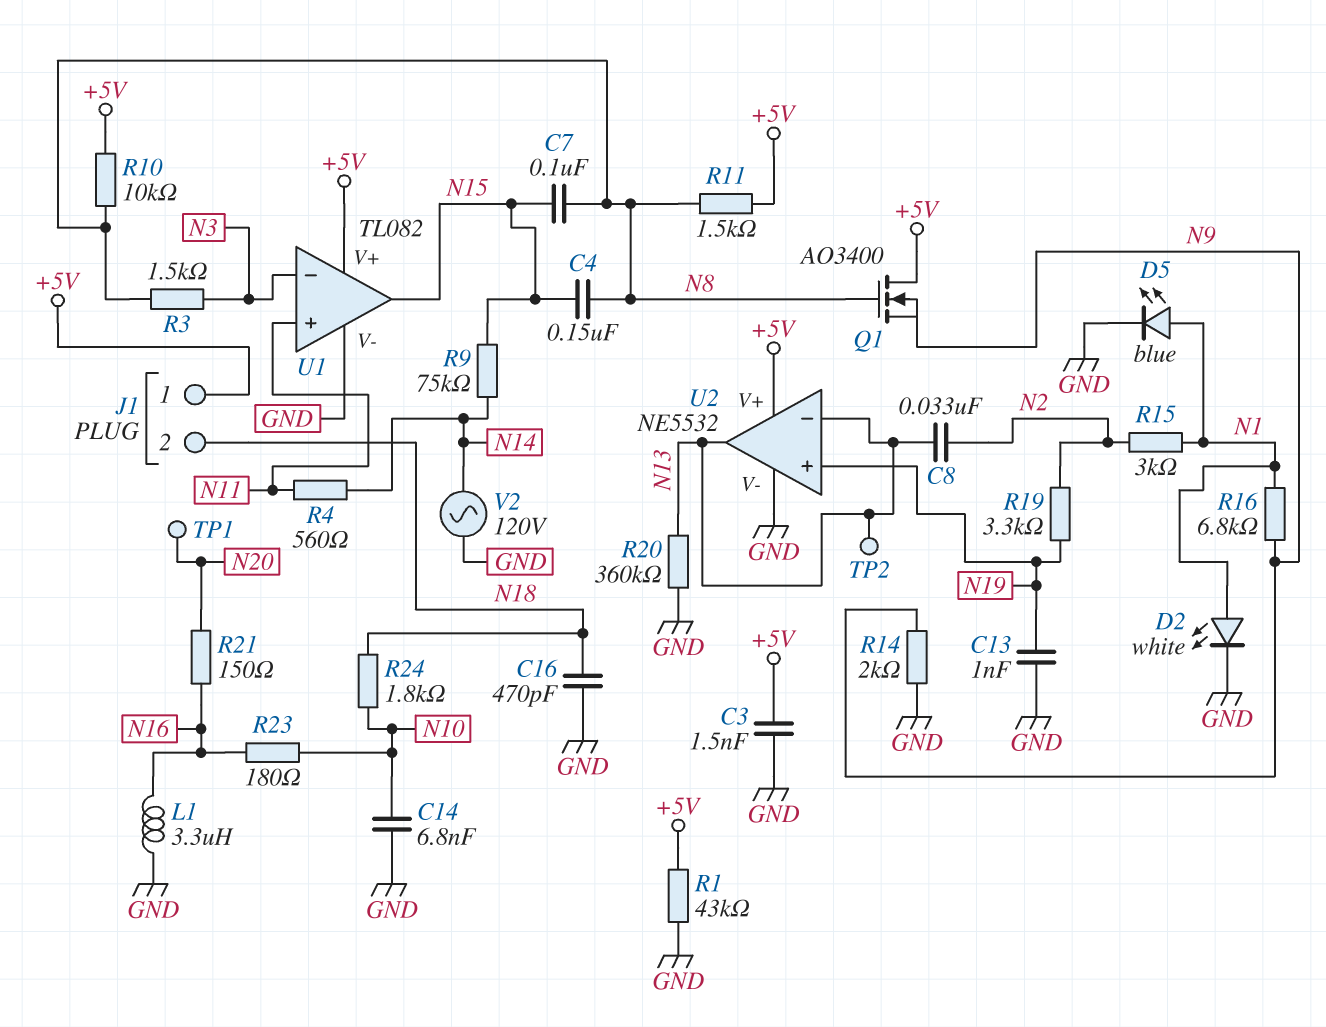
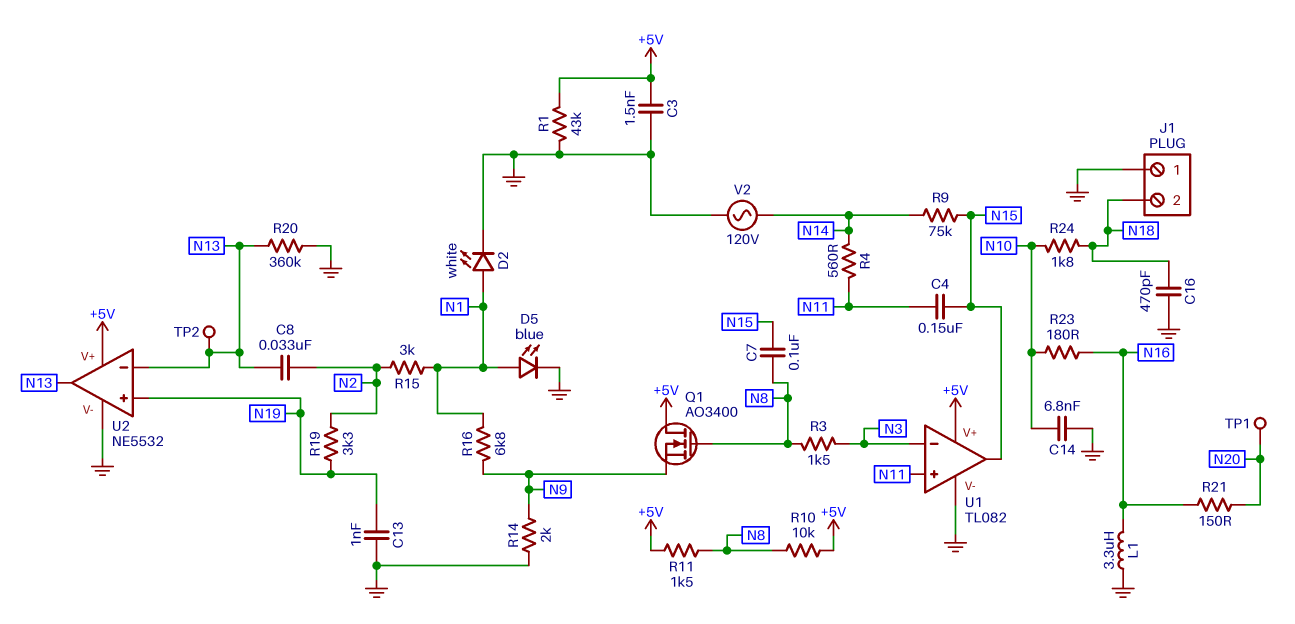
C4: 150nF (N8, N15) -> 150nF (N11, N15)
J1 pin 1: +5V -> GND

